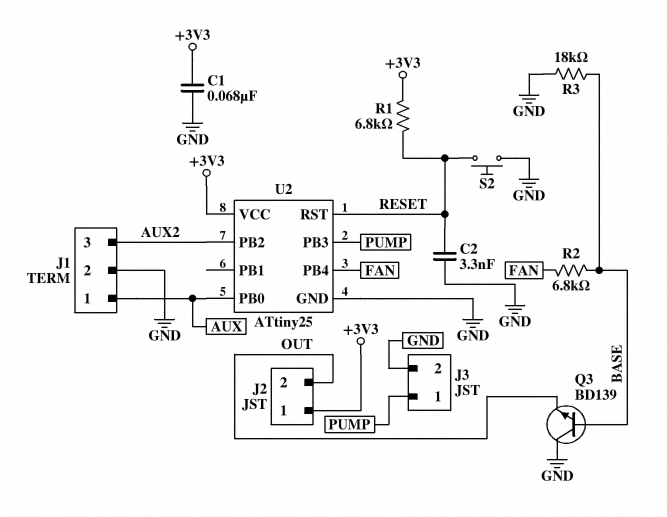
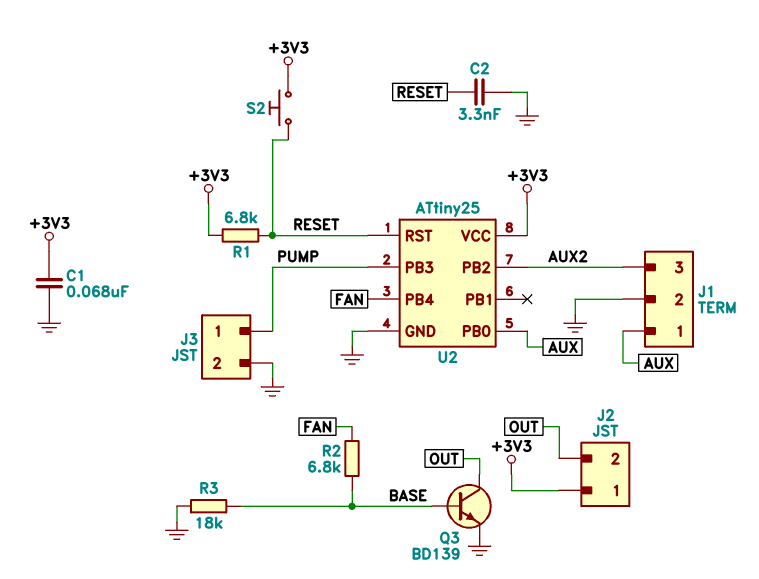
Q3: NPN BD139 (B BASE, C GND, E OUT) -> NPN BD139 (B BASE, C OUT, E GND)
S2: button (GND, RESET) -> button (+3V3, RESET)

